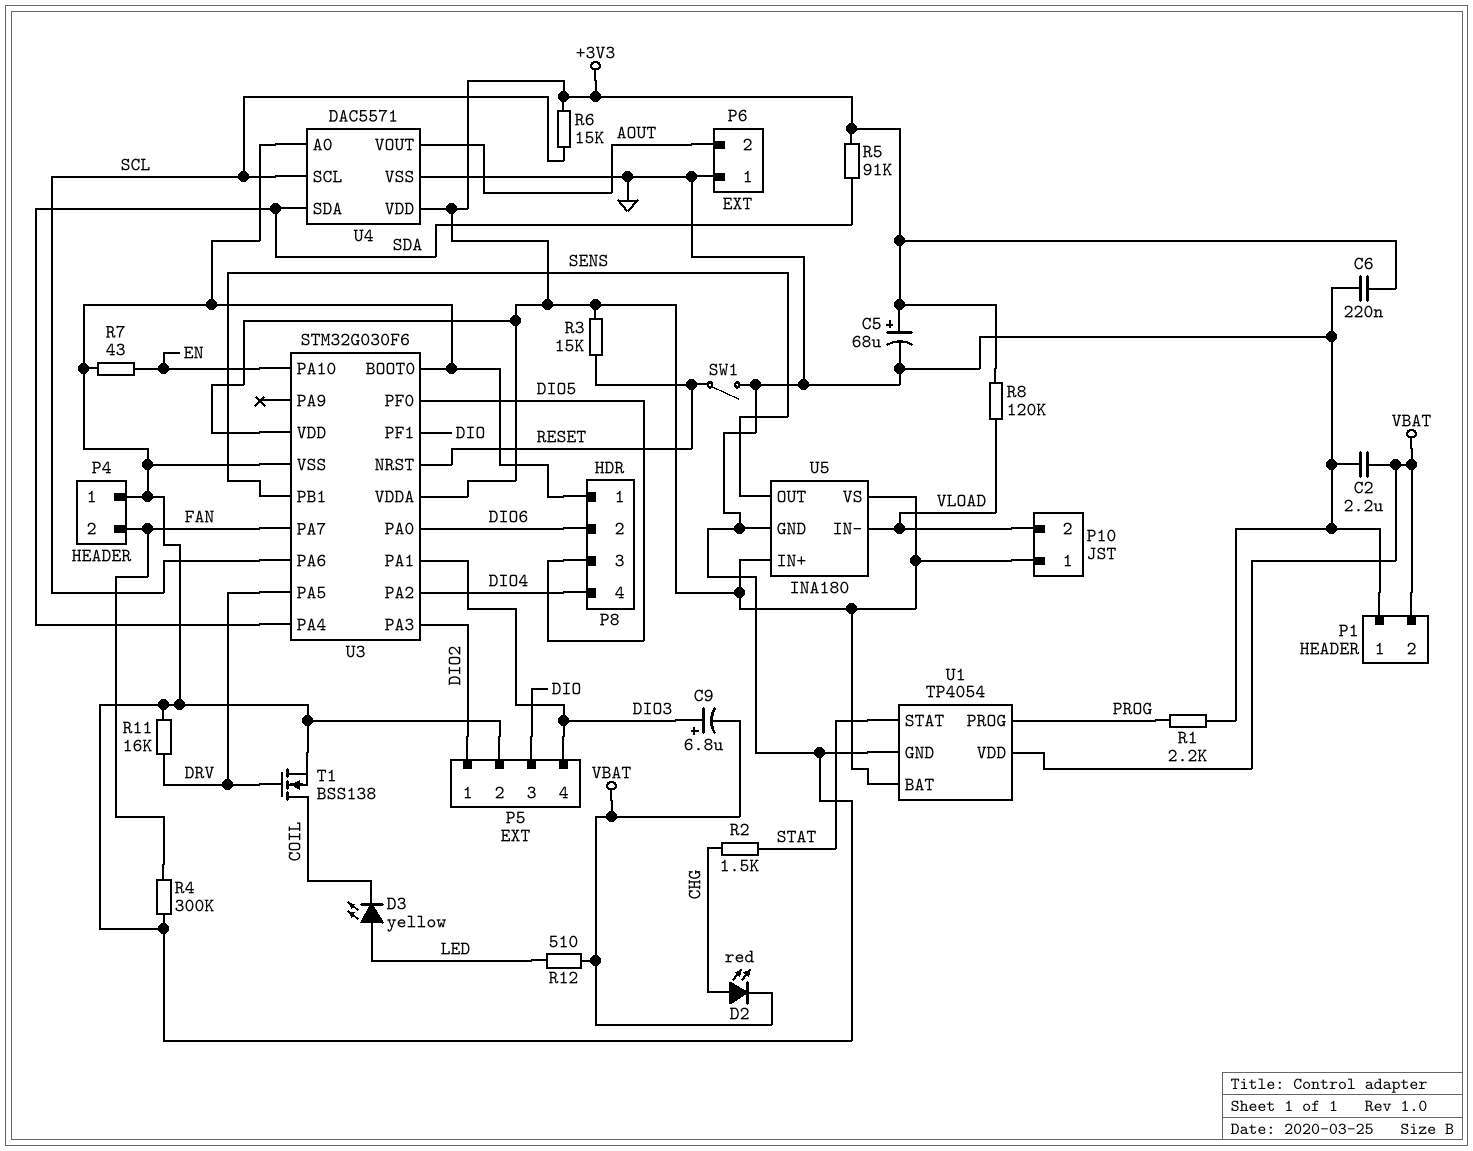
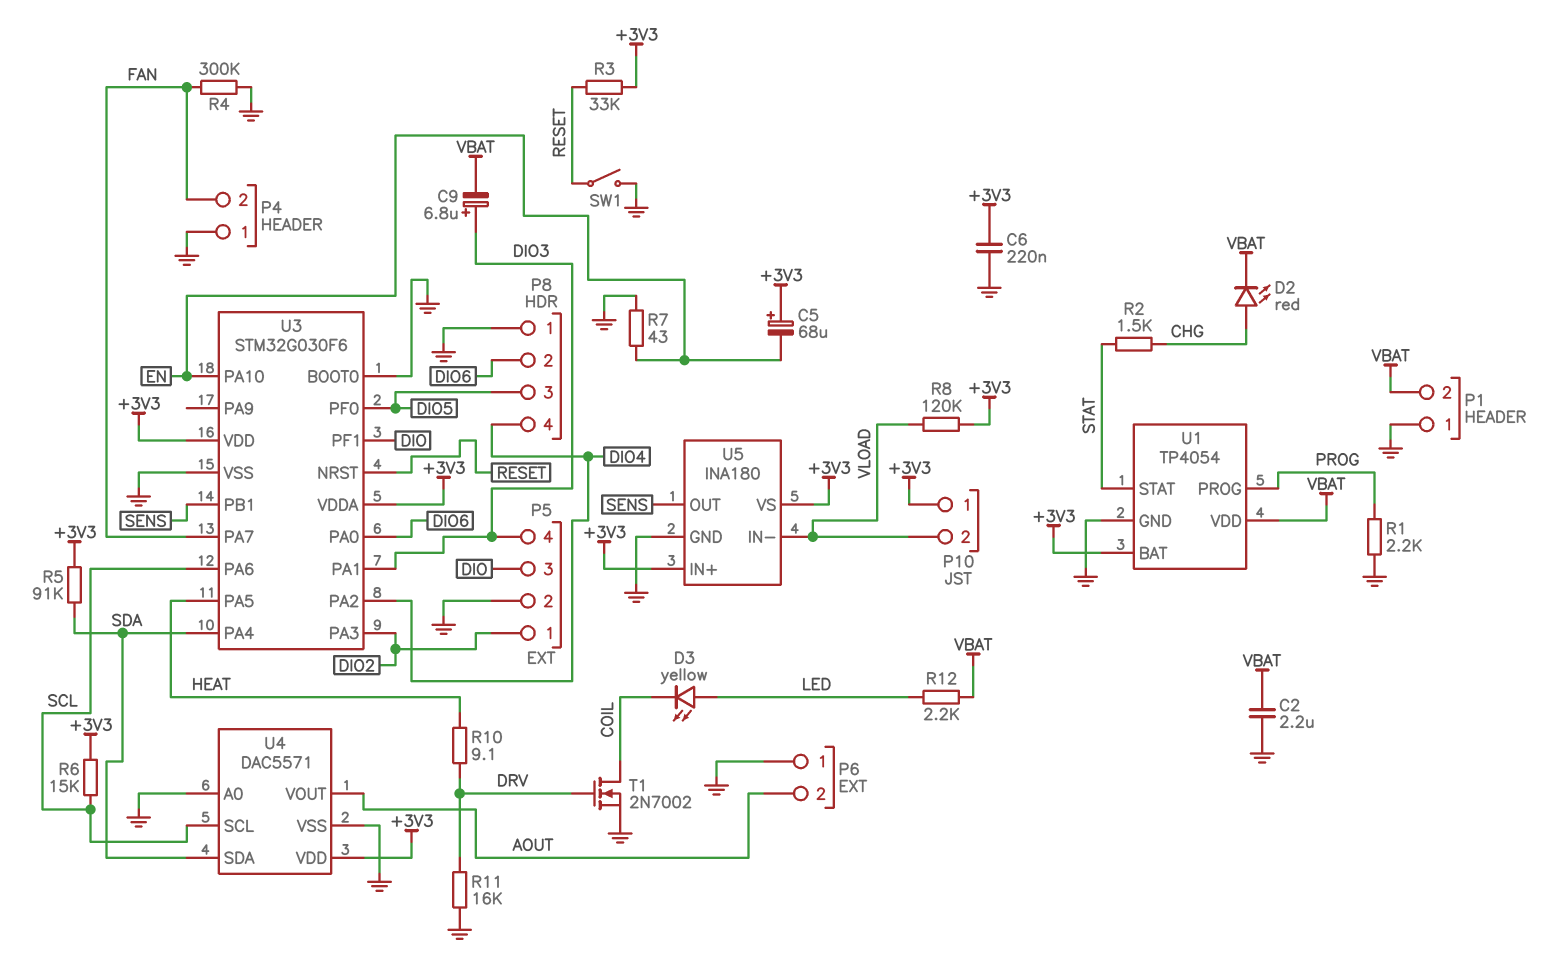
C5: 68uF (plus +3V3, minus GND) -> 68uF (plus +3V3, minus EN)
R3: 15k (+3V3, RESET) -> 33k (+3V3, RESET)
R10: none -> 9.1 (DRV, HEAT)
R12: 510 (LED, VBAT) -> 2.2k (LED, VBAT)
T1: NMOS BSS138 (G DRV, D COIL, S GND) -> NMOS 2N7002 (G DRV, D COIL, S GND)
U3 pin PA5: DRV -> HEAT

